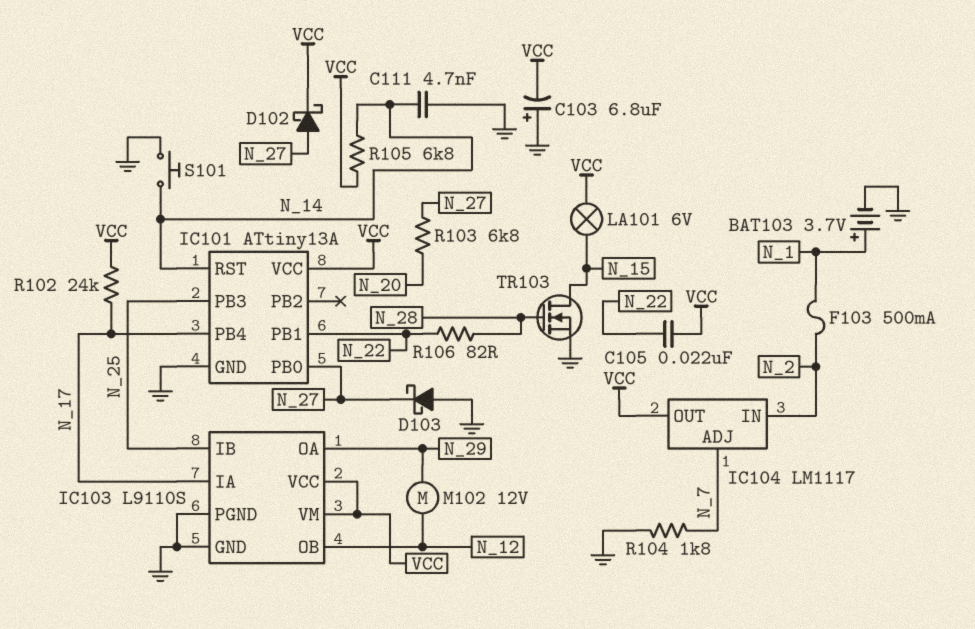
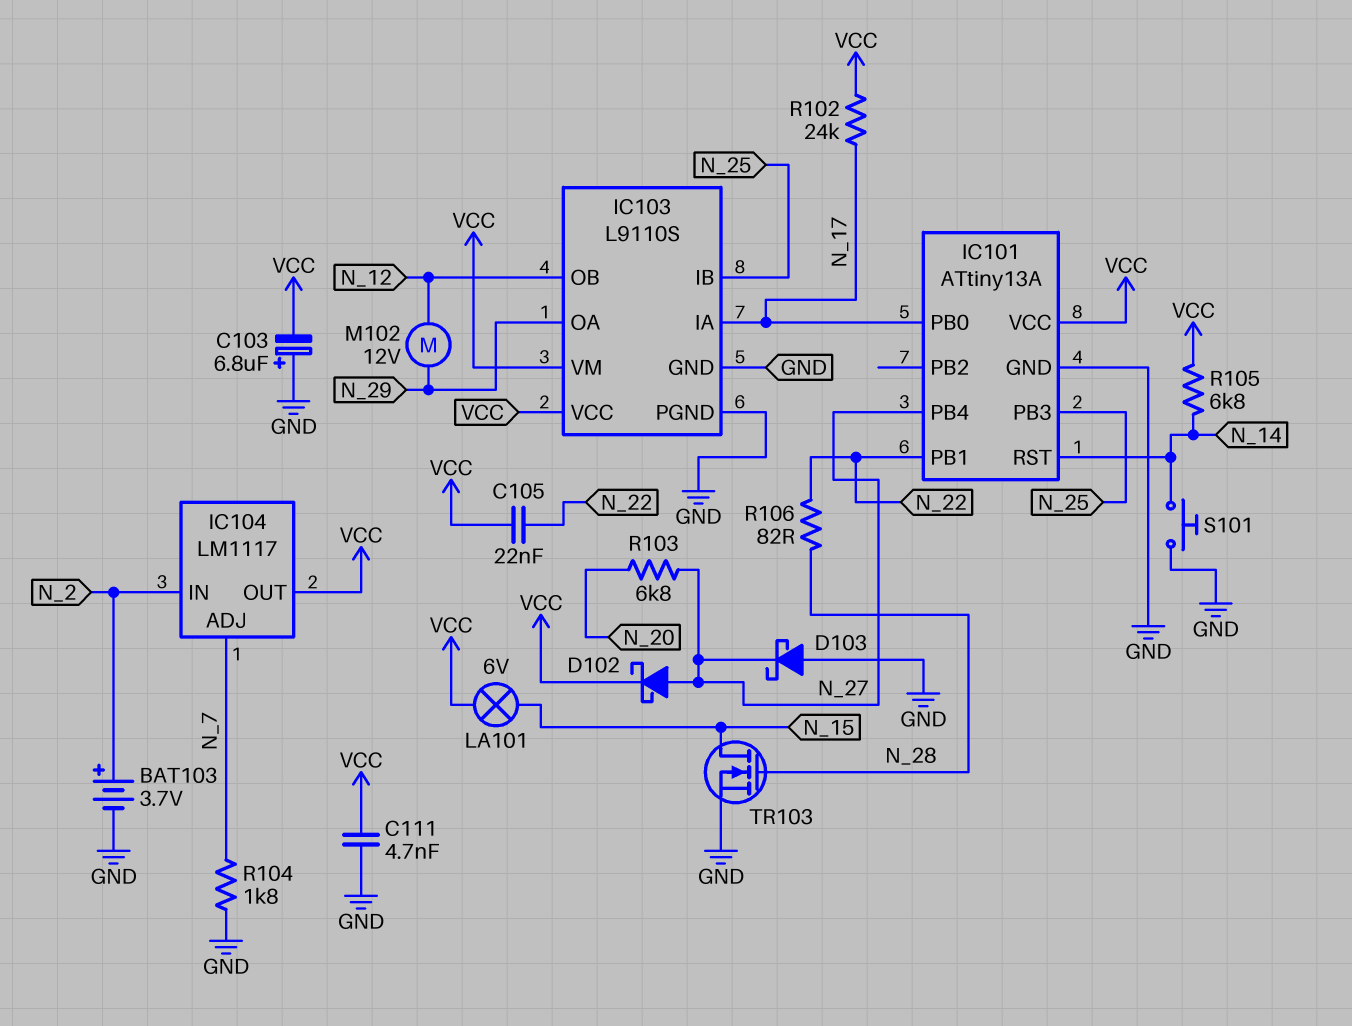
BAT103: 3.7V (plus N_1, minus GND) -> 3.7V (plus N_2, minus GND)
C111: 4.7nF (GND, N_14) -> 4.7nF (GND, VCC)
F103: 500mA (N_1, N_2) -> none
IC101 pin PB0: N_27 -> N_17
IC101 pin PB4: N_17 -> N_27

